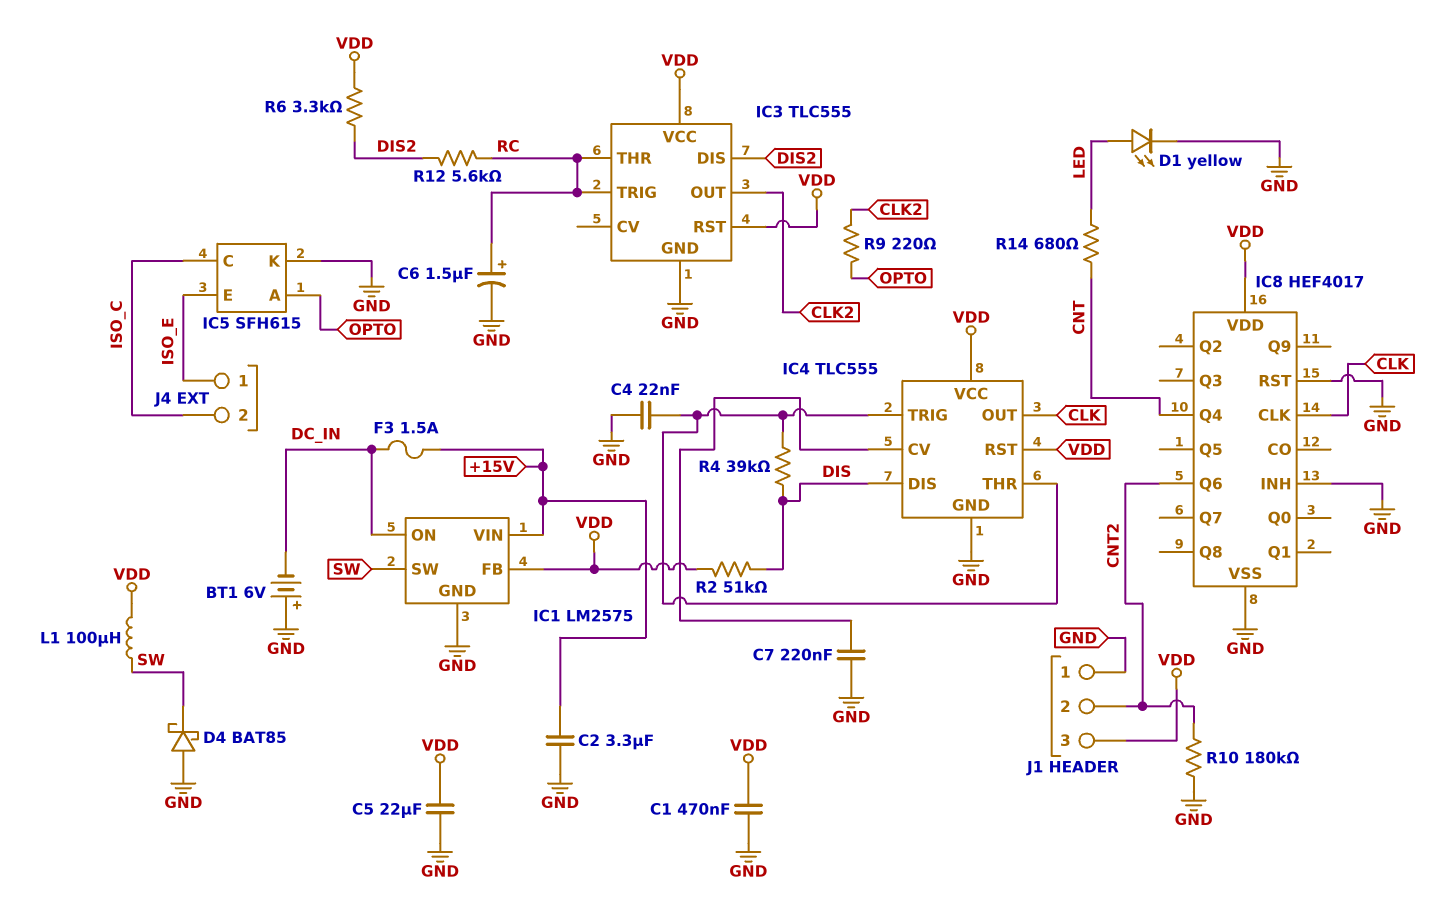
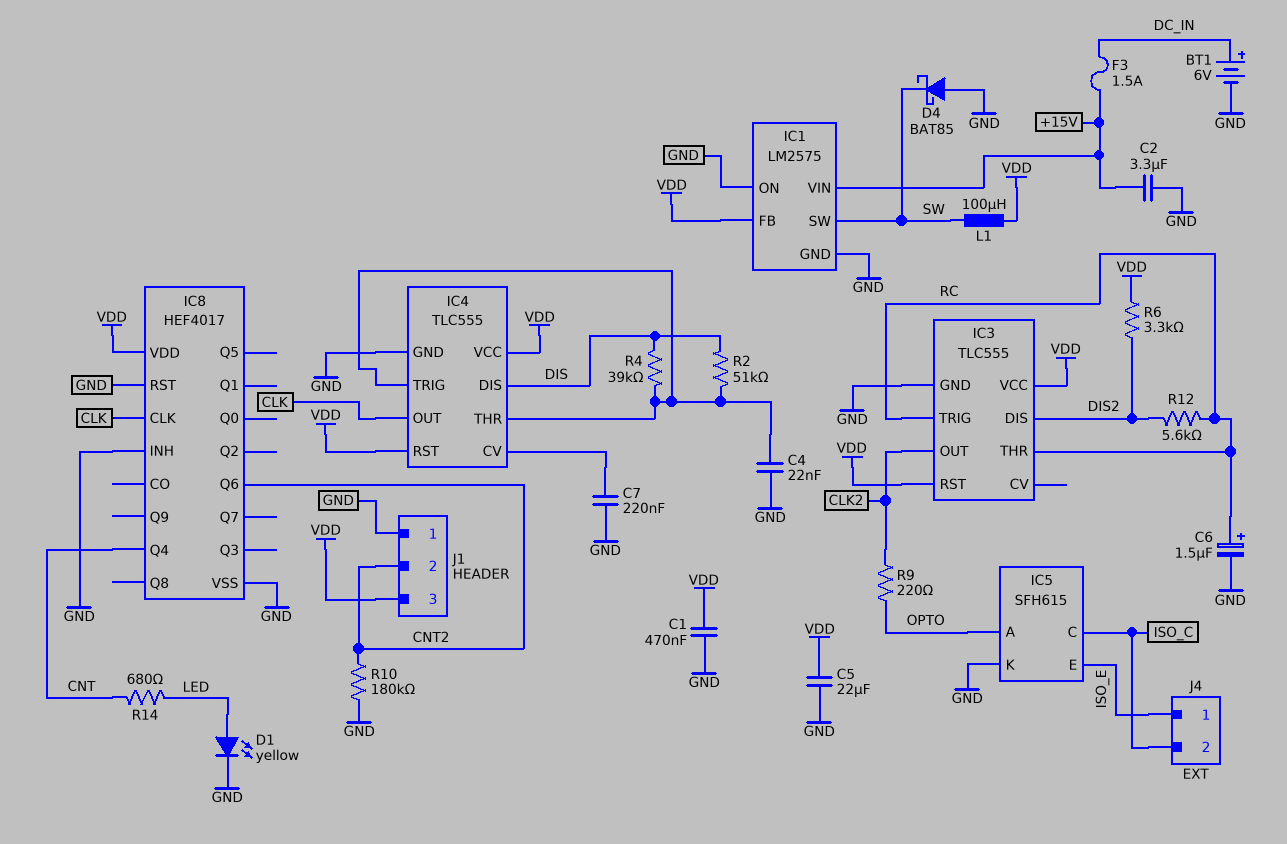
BT1: 6V (plus GND, minus DC_IN) -> 6V (plus DC_IN, minus GND)
IC1 pin ON: DC_IN -> GND
R2: 51k (DIS, VDD) -> 51k (DIS, IC4/THR)

